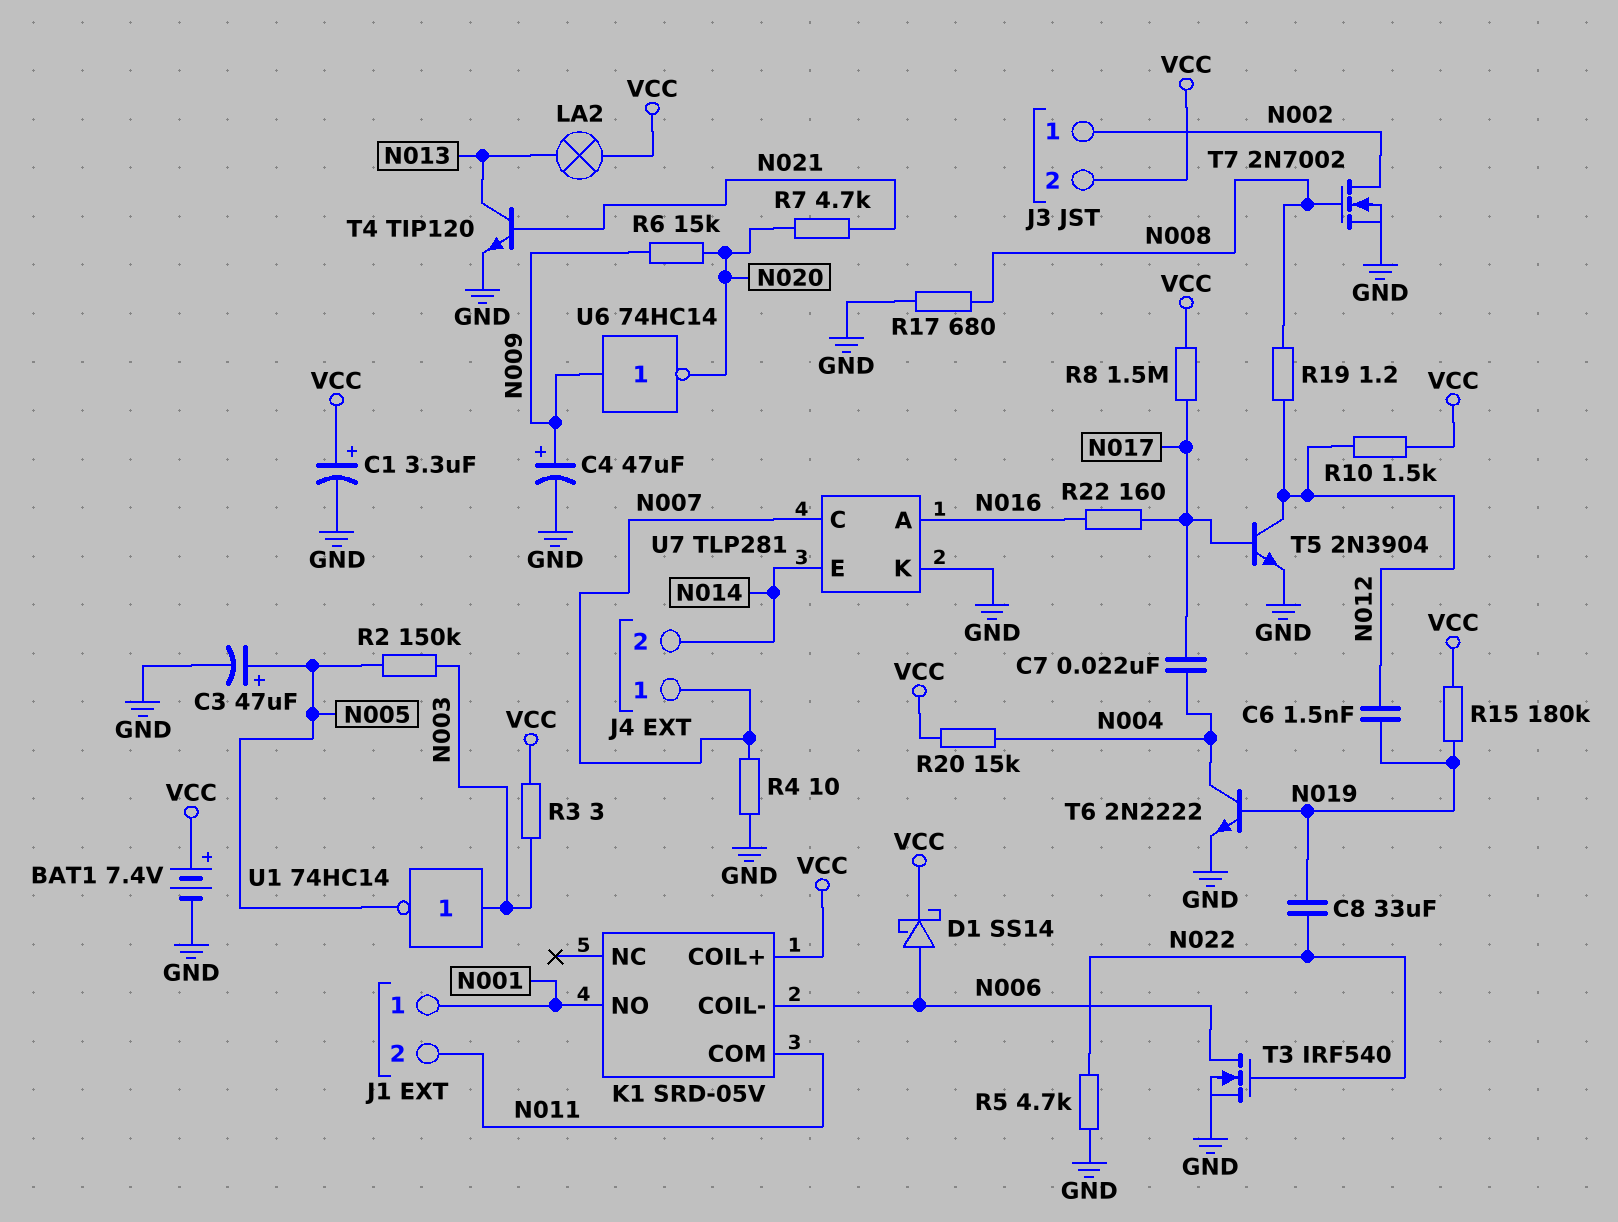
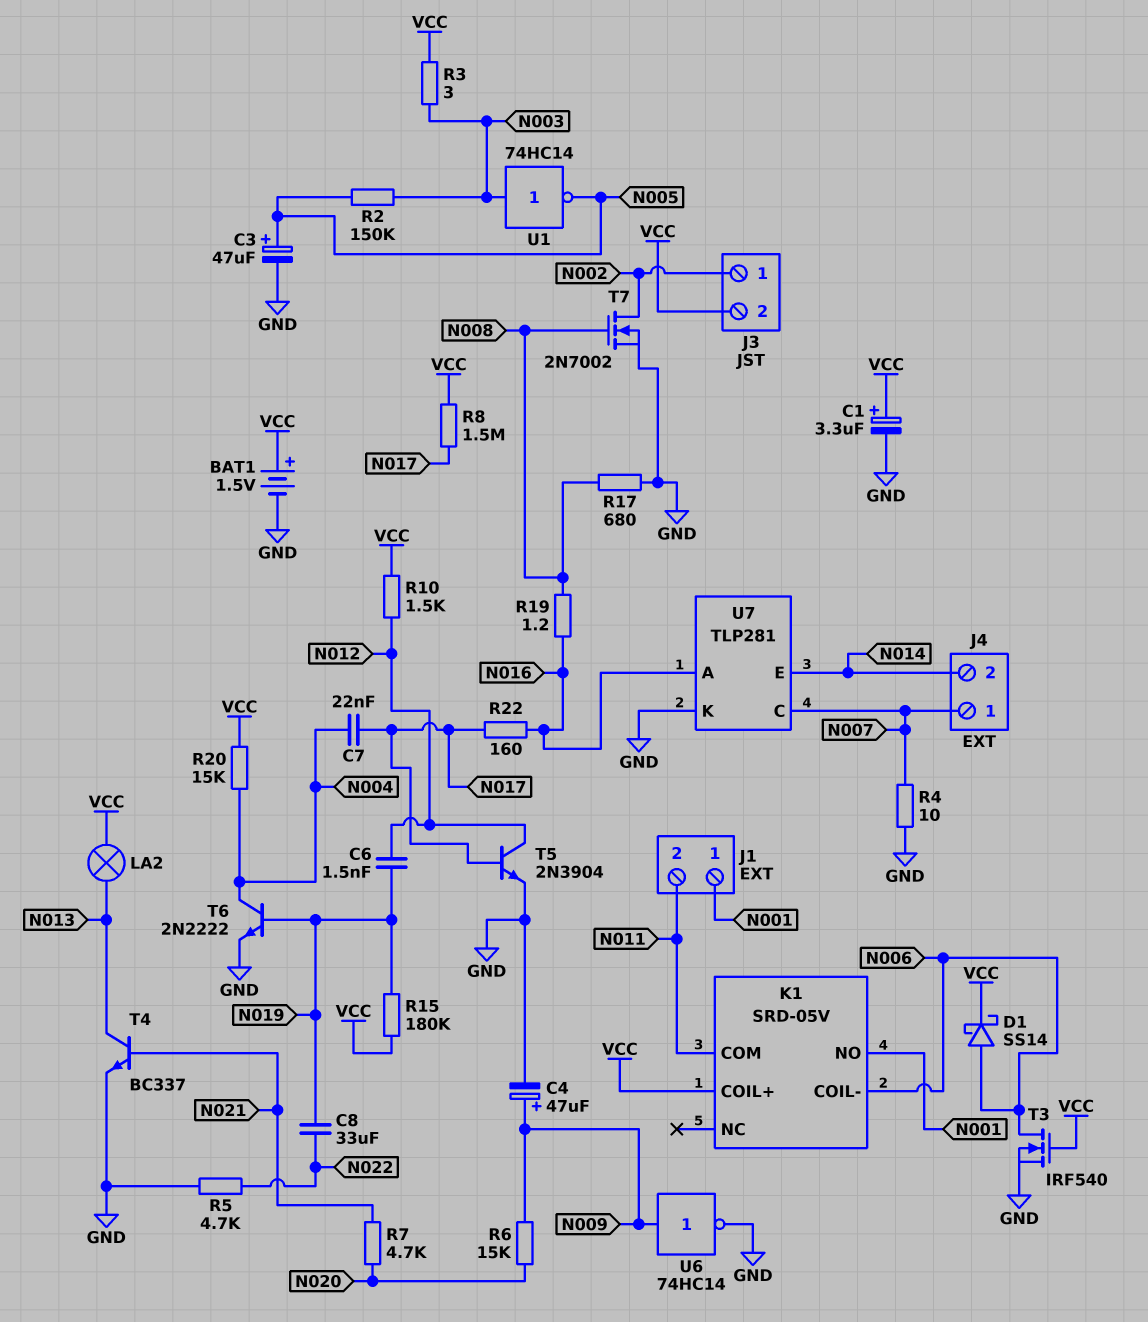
BAT1: 7.4V (plus VCC, minus GND) -> 1.5V (plus VCC, minus GND)
R19: 1.2 (N008, N012) -> 1.2 (N008, N016)
T3: NMOS IRF540 (G N022, D N006, S GND) -> NMOS IRF540 (G VCC, D N006, S GND)
T4: NPN TIP120 (B N021, C N013, E GND) -> NPN BC337 (B N021, C N013, E GND)
U6: NOT 74HC14 (in N009, out N020) -> NOT 74HC14 (in N009, out GND)

